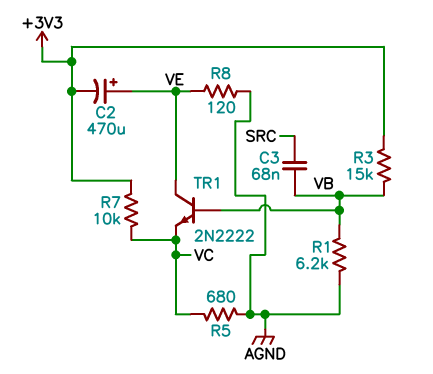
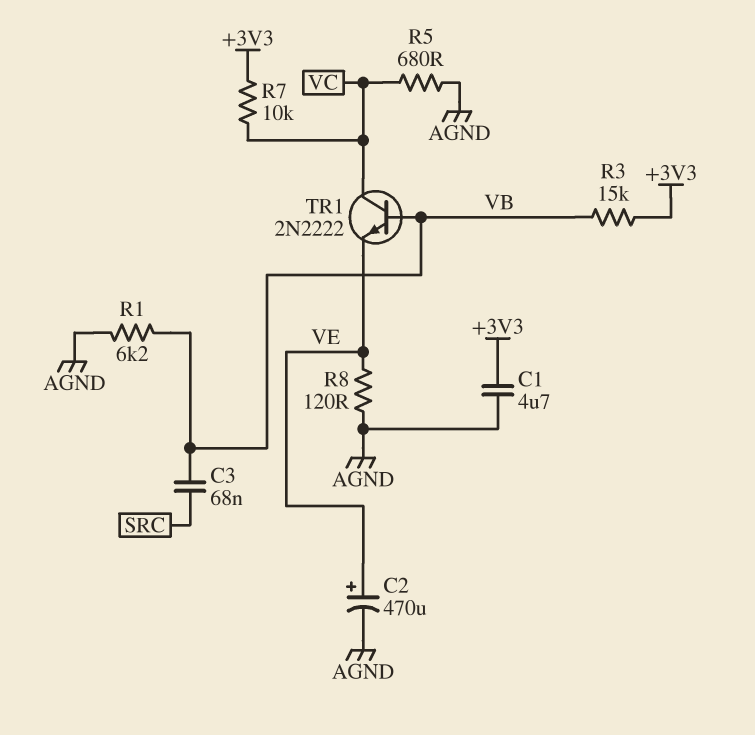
C1: none -> 4.7uF (+3V3, AGND)
C2: 470uF (plus VE, minus +3V3) -> 470uF (plus VE, minus AGND)
TR1: NPN 2N2222 (B VB, C VE, E VC) -> NPN 2N2222 (B VB, C VC, E VE)

